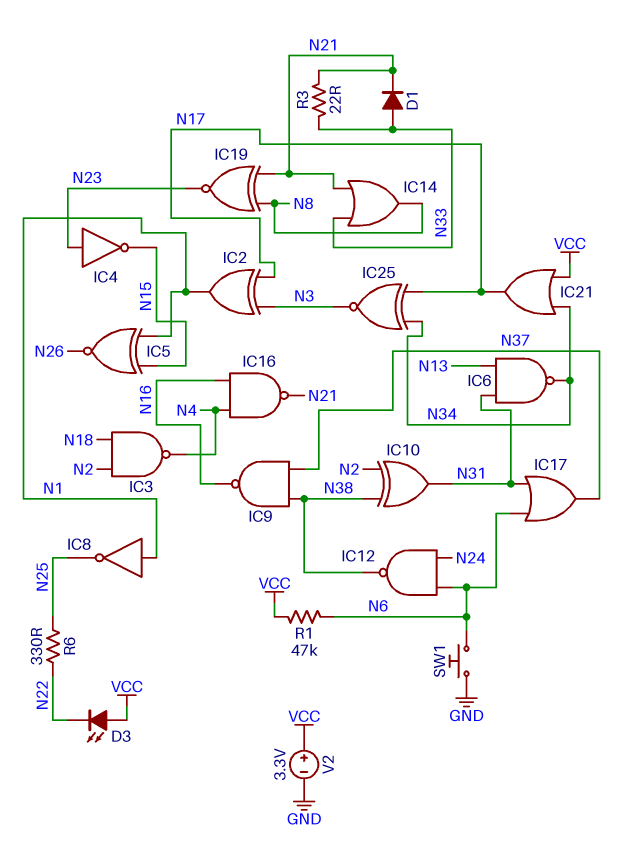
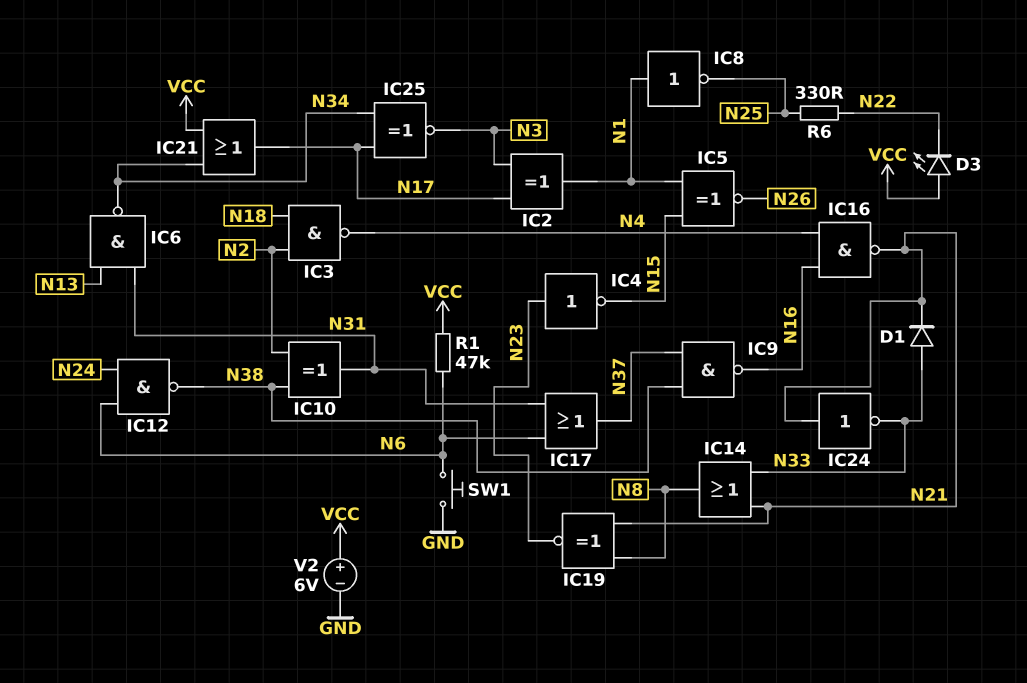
IC24: none -> NOT (in N21, out N33)
R3: 22 (N21, N33) -> none
V2: 3.3V (plus VCC, minus GND) -> 6V (plus VCC, minus GND)

